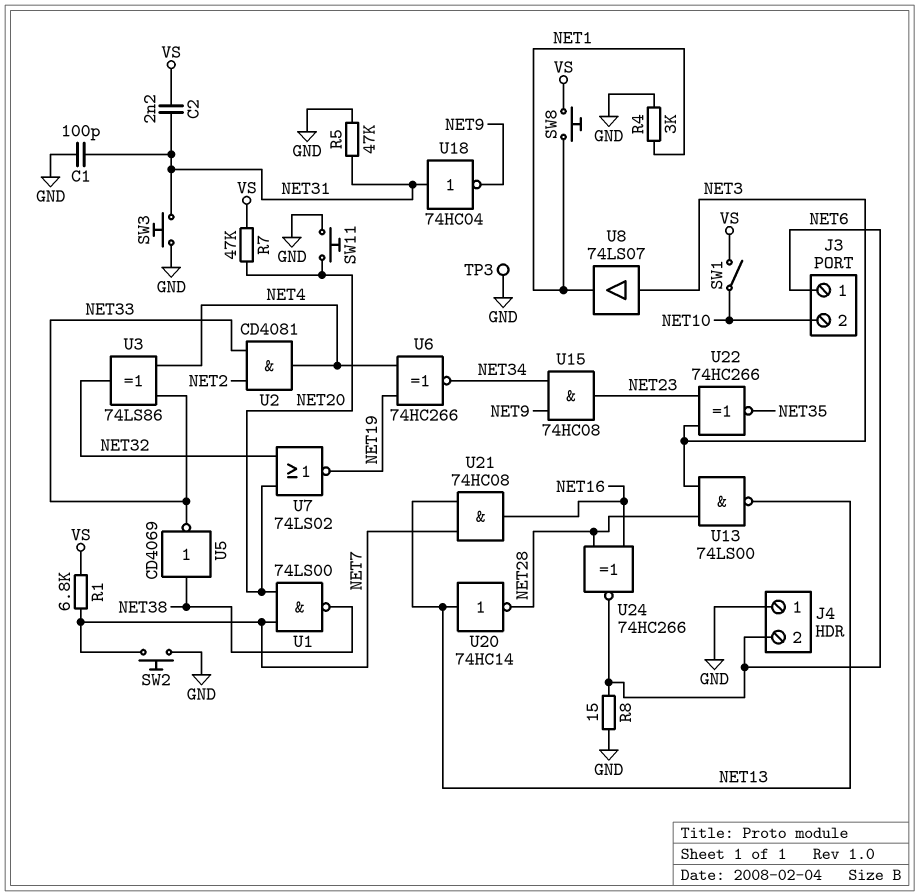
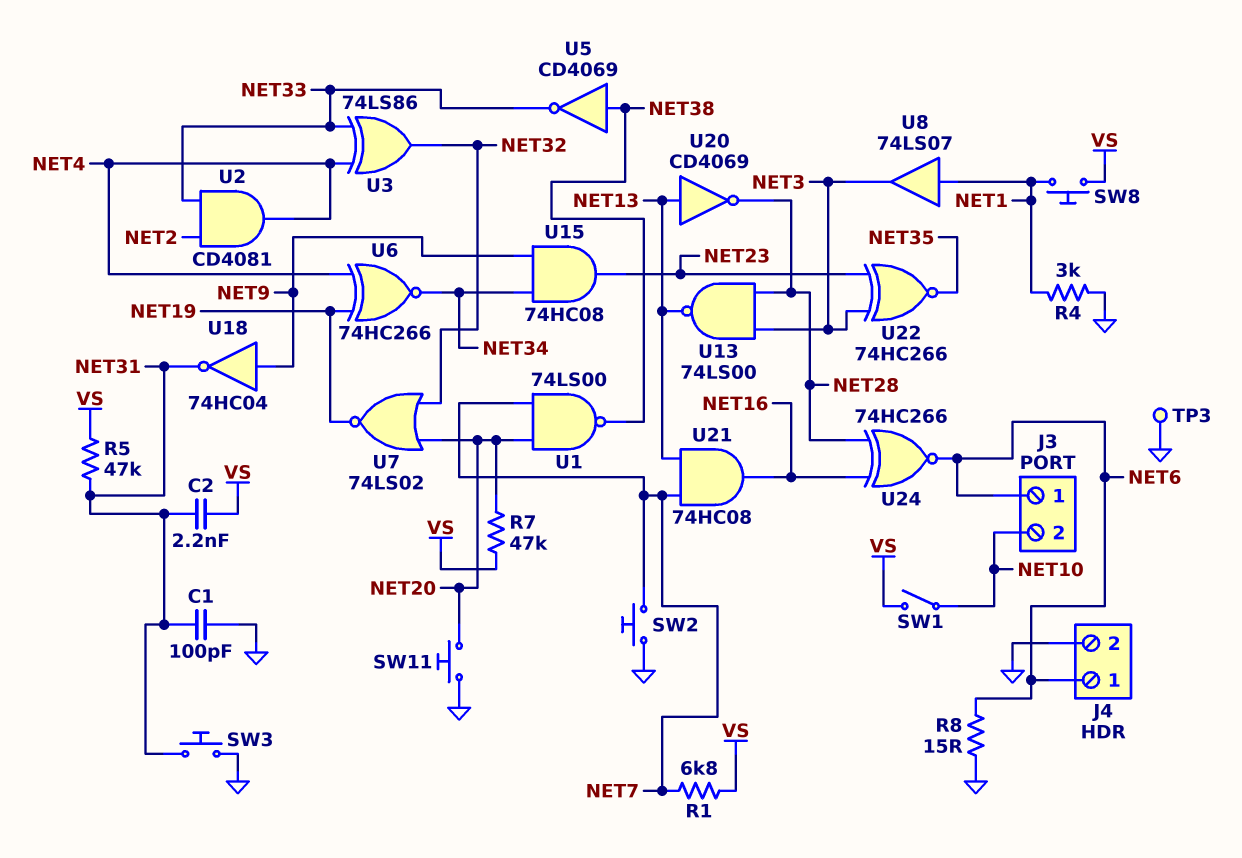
J4 pin 1: GND -> NET6
J4 pin 2: NET6 -> GND
R5: 47k (GND, NET31) -> 47k (NET31, VS)
U8: buffer 74LS07 (in NET3, out NET1) -> buffer 74LS07 (in NET1, out NET3)
U18: NOT 74HC04 (in NET31, out NET9) -> NOT 74HC04 (in NET9, out NET31)
U20: NOT 74HC14 (in NET13, out NET28) -> NOT CD4069 (in NET13, out NET28)

